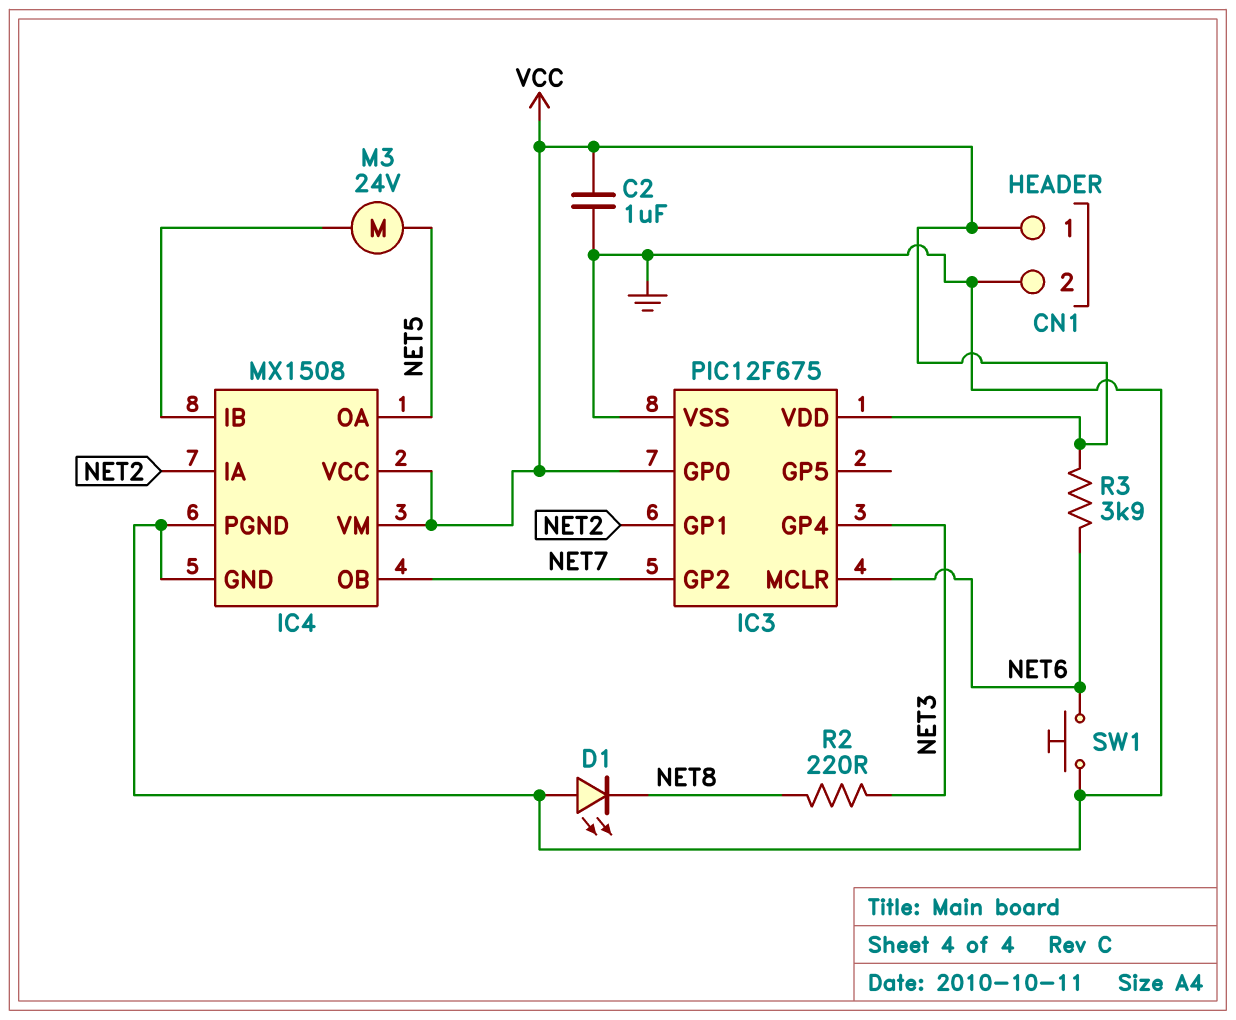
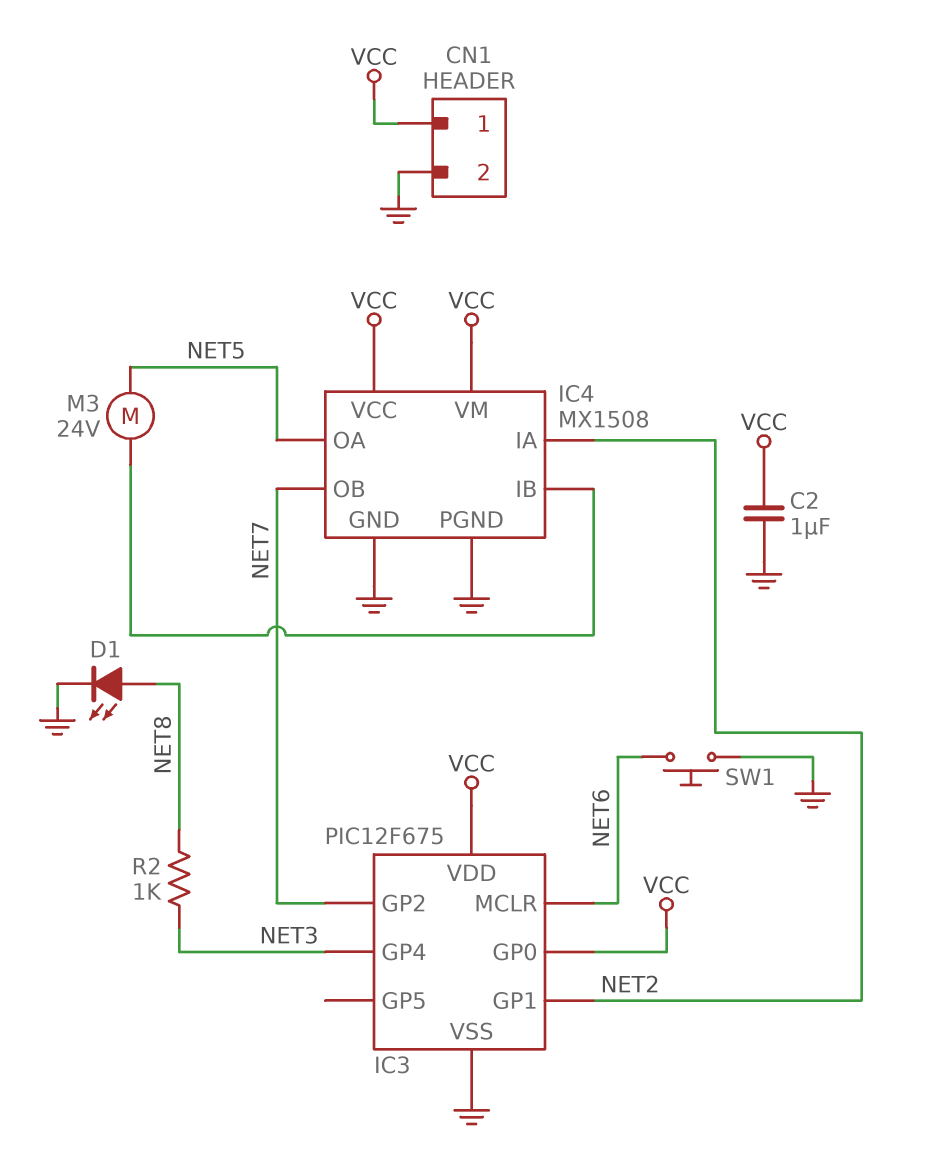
D1: LED (A GND, K NET8) -> LED (A NET8, K GND)
R2: 220 (NET3, NET8) -> 1k (NET3, NET8)
R3: 3.9k (NET6, VCC) -> none

